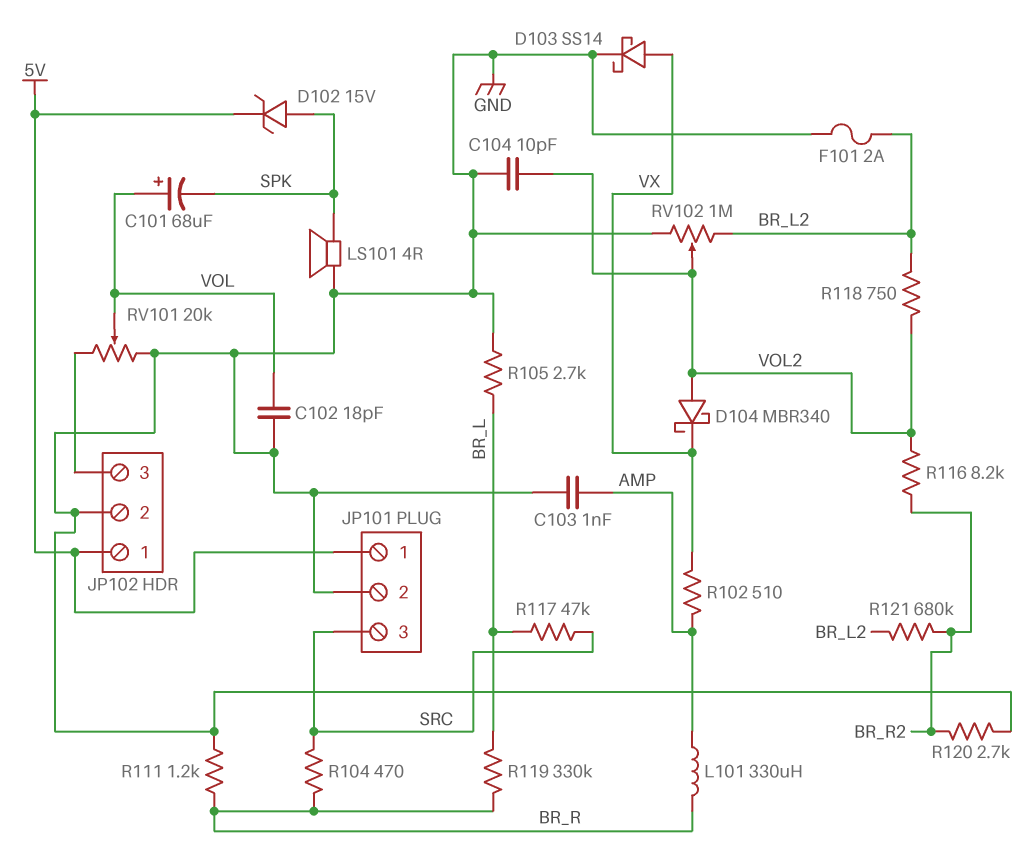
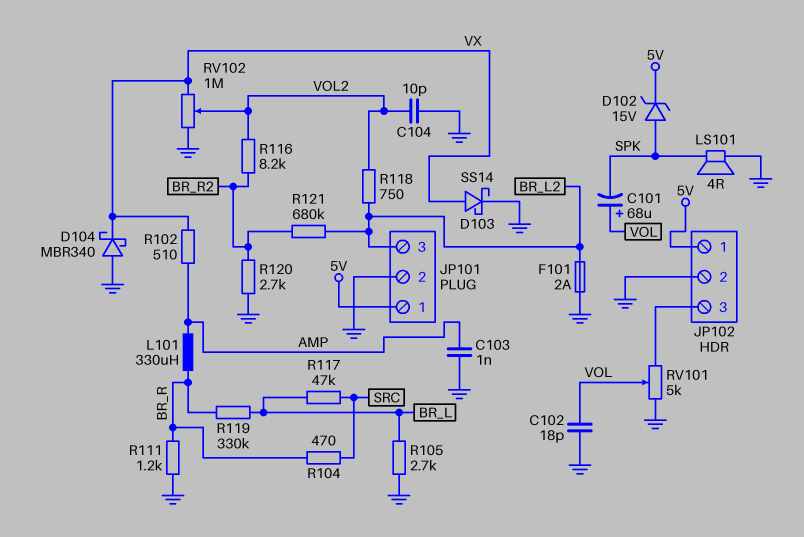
D104: schottky MBR340 (A VOL2, K VX) -> schottky MBR340 (A GND, K VX)
JP101 pin 3: SRC -> BR_L2
RV101: 20k (GND, JP102/3, wiper VOL) -> 5k (GND, JP102/3, wiper VOL)
RV102: 1M (BR_L2, GND, wiper VOL2) -> 1M (GND, VX, wiper VOL2)

